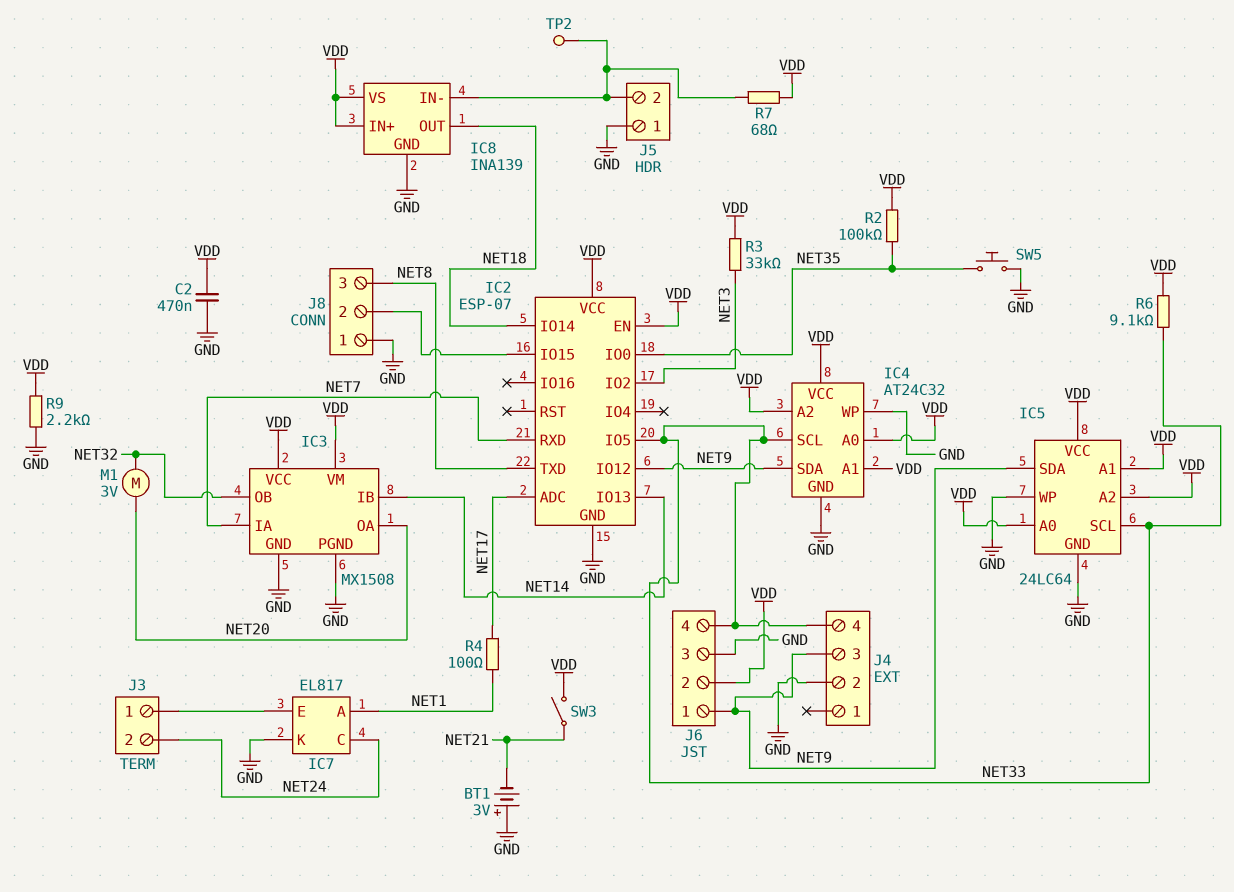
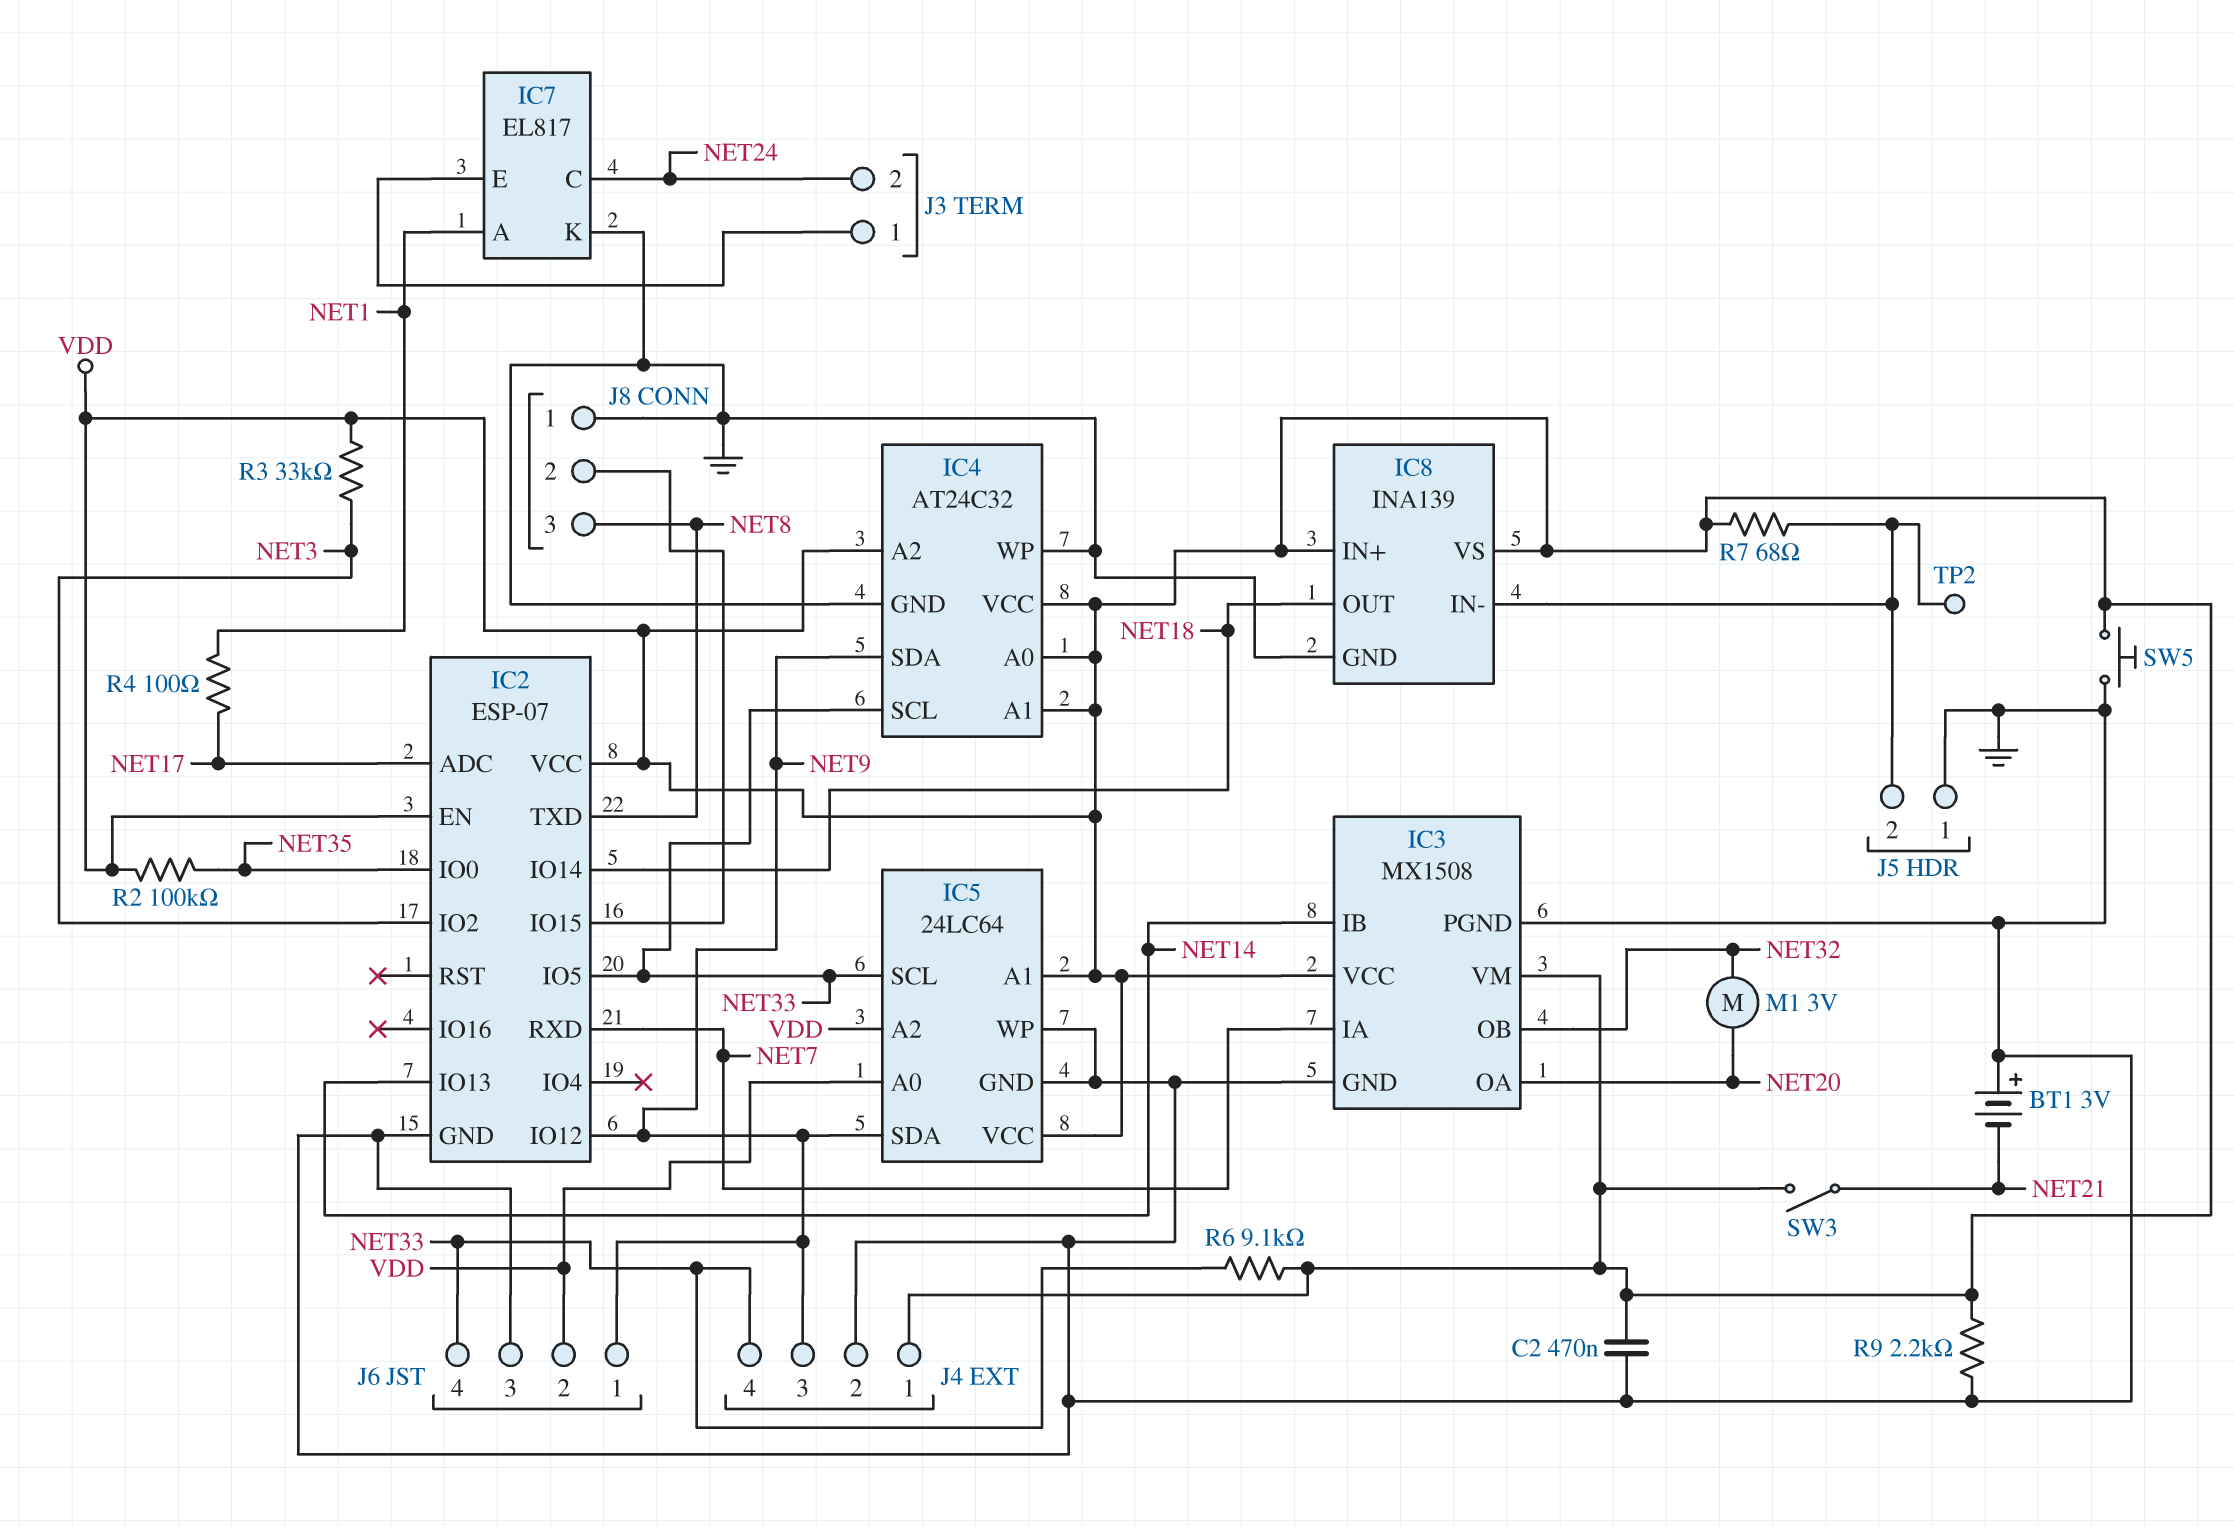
J4 pin 1: none -> VDD
SW5: button (GND, NET35) -> button (GND, VDD)

